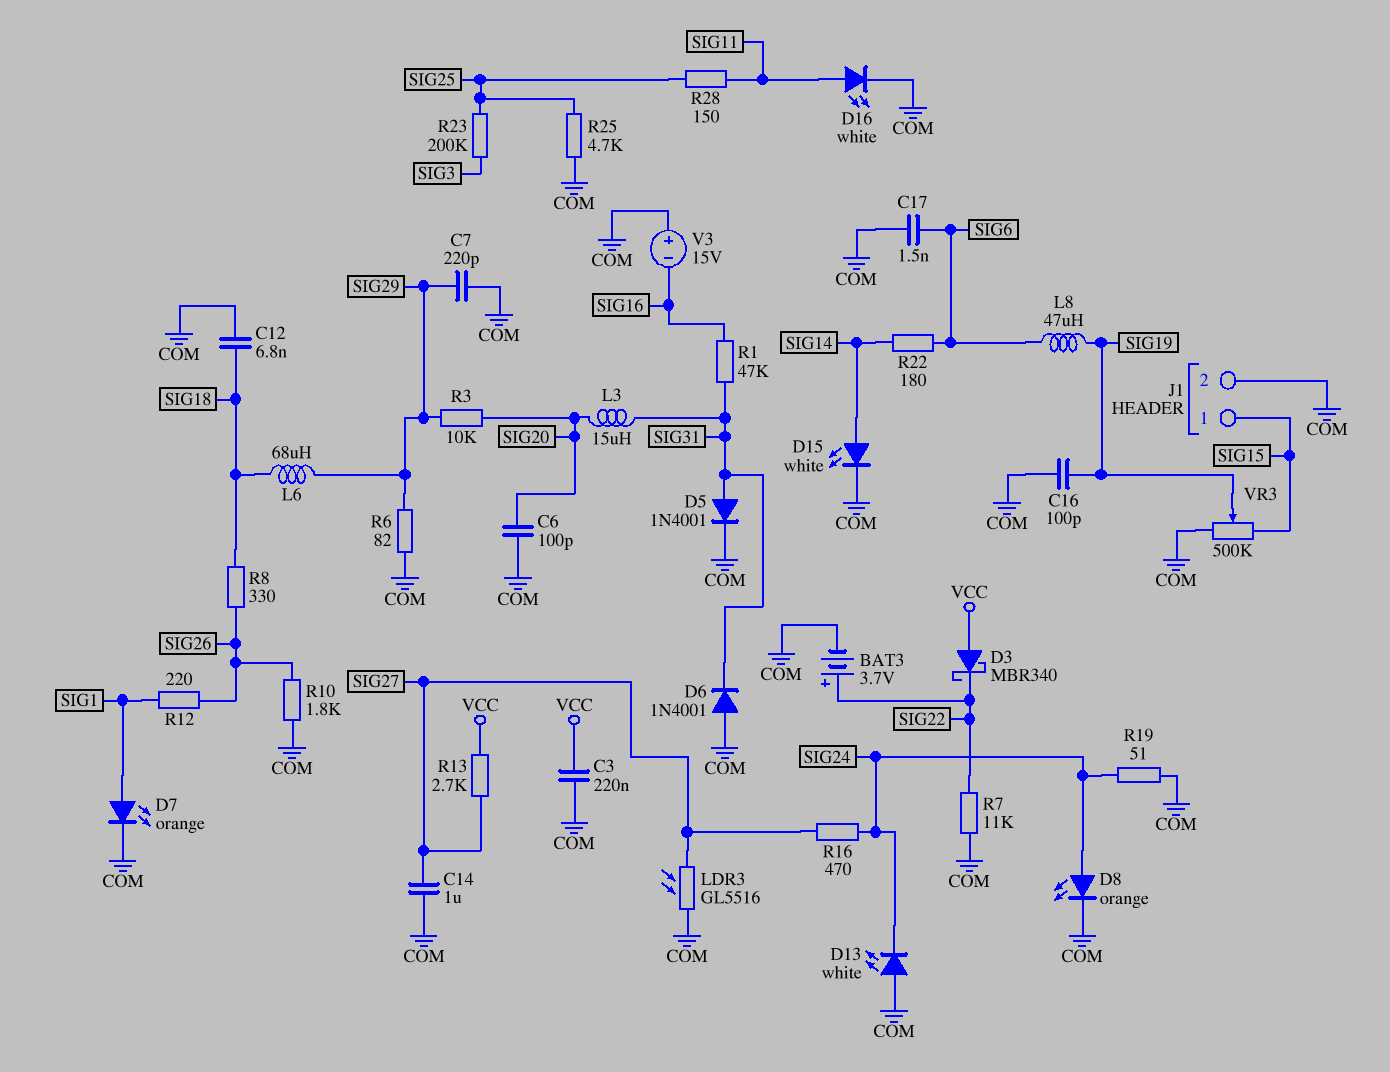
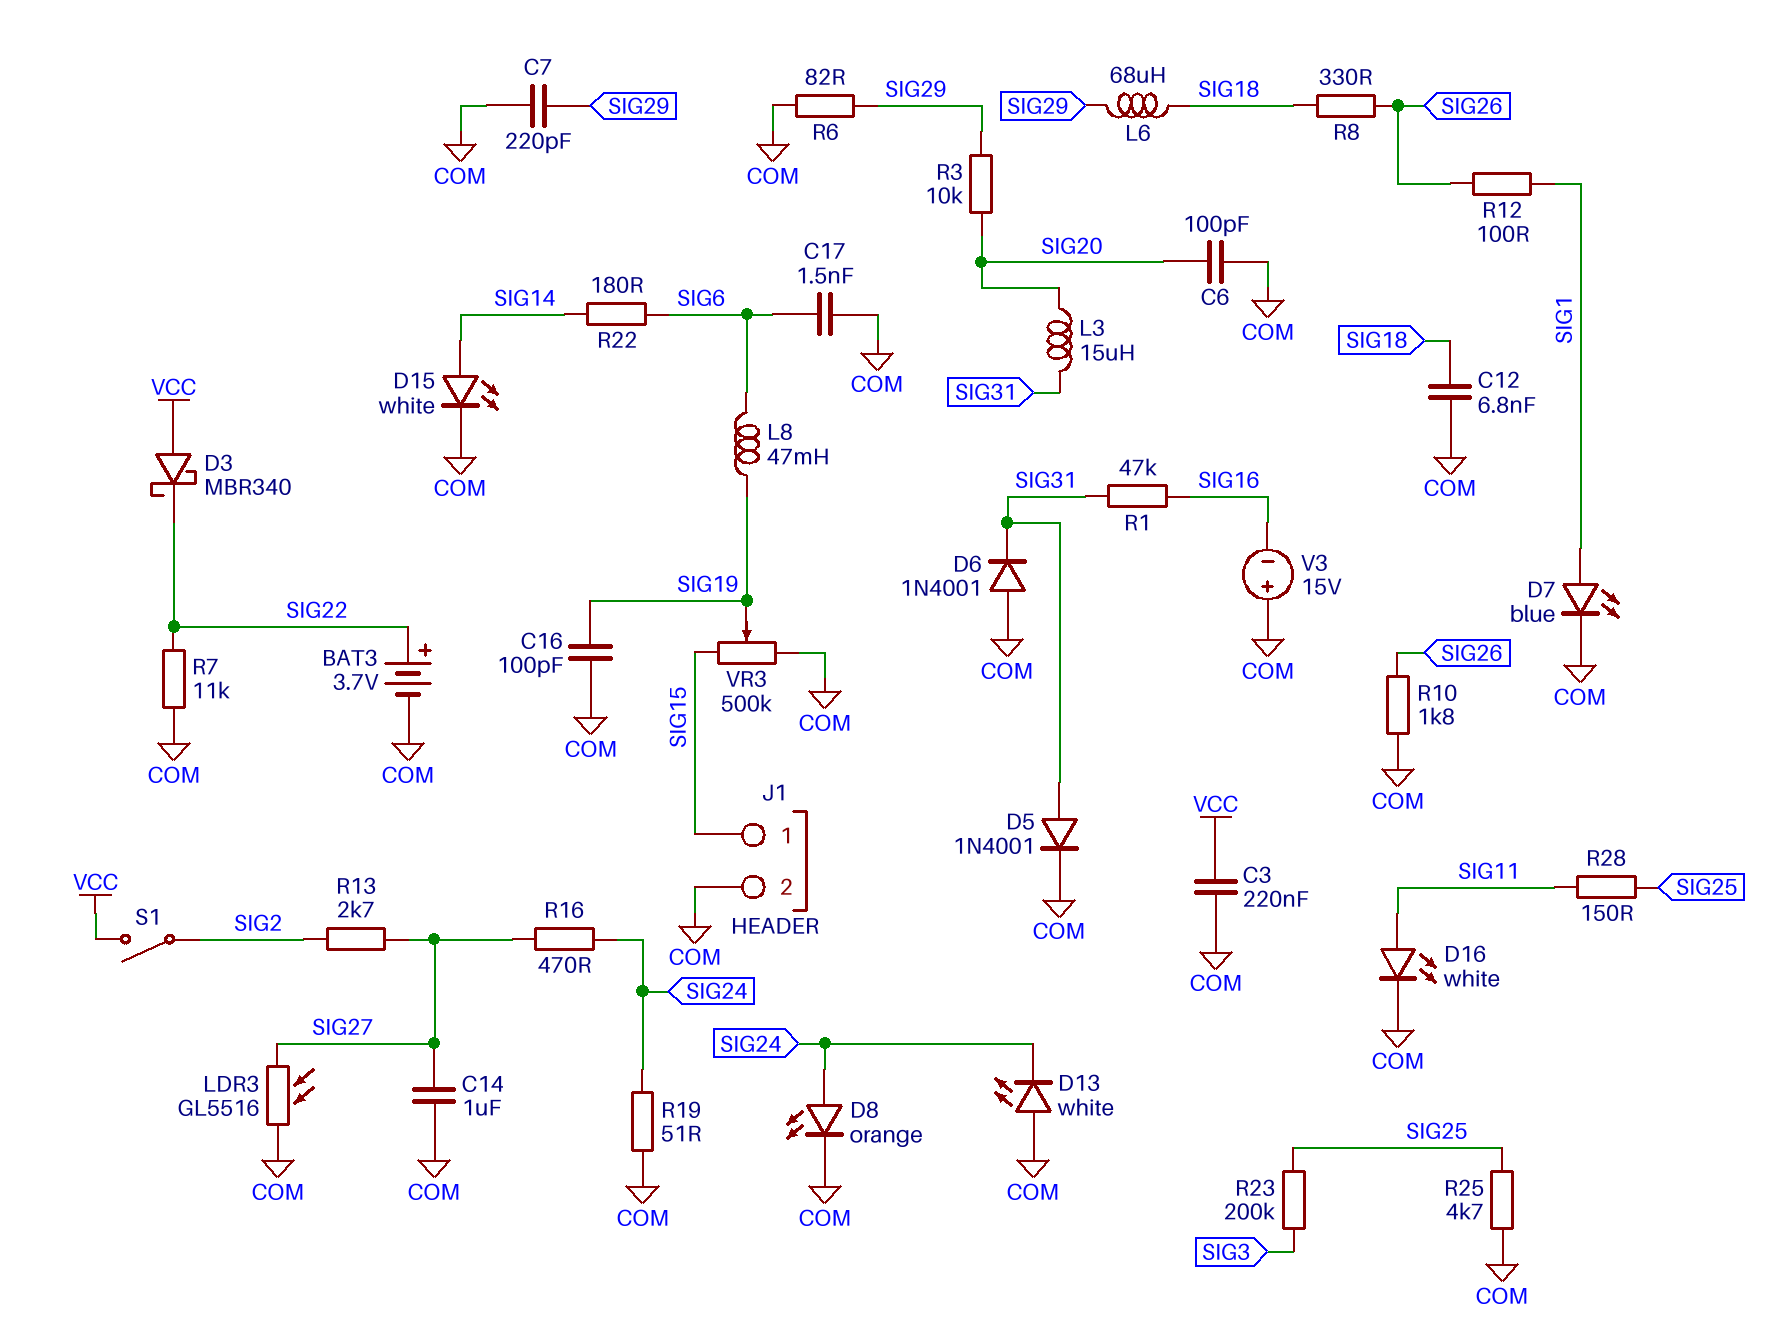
D7: LED orange (A SIG1, K COM) -> LED blue (A SIG1, K COM)
L8: 47uH (SIG6, SIG19) -> 47mH (SIG6, SIG19)
R12: 220 (SIG1, SIG26) -> 100 (SIG1, SIG26)
R13: 2.7k (SIG27, VCC) -> 2.7k (SIG2, SIG27)
S1: none -> switch (SIG2, VCC)

